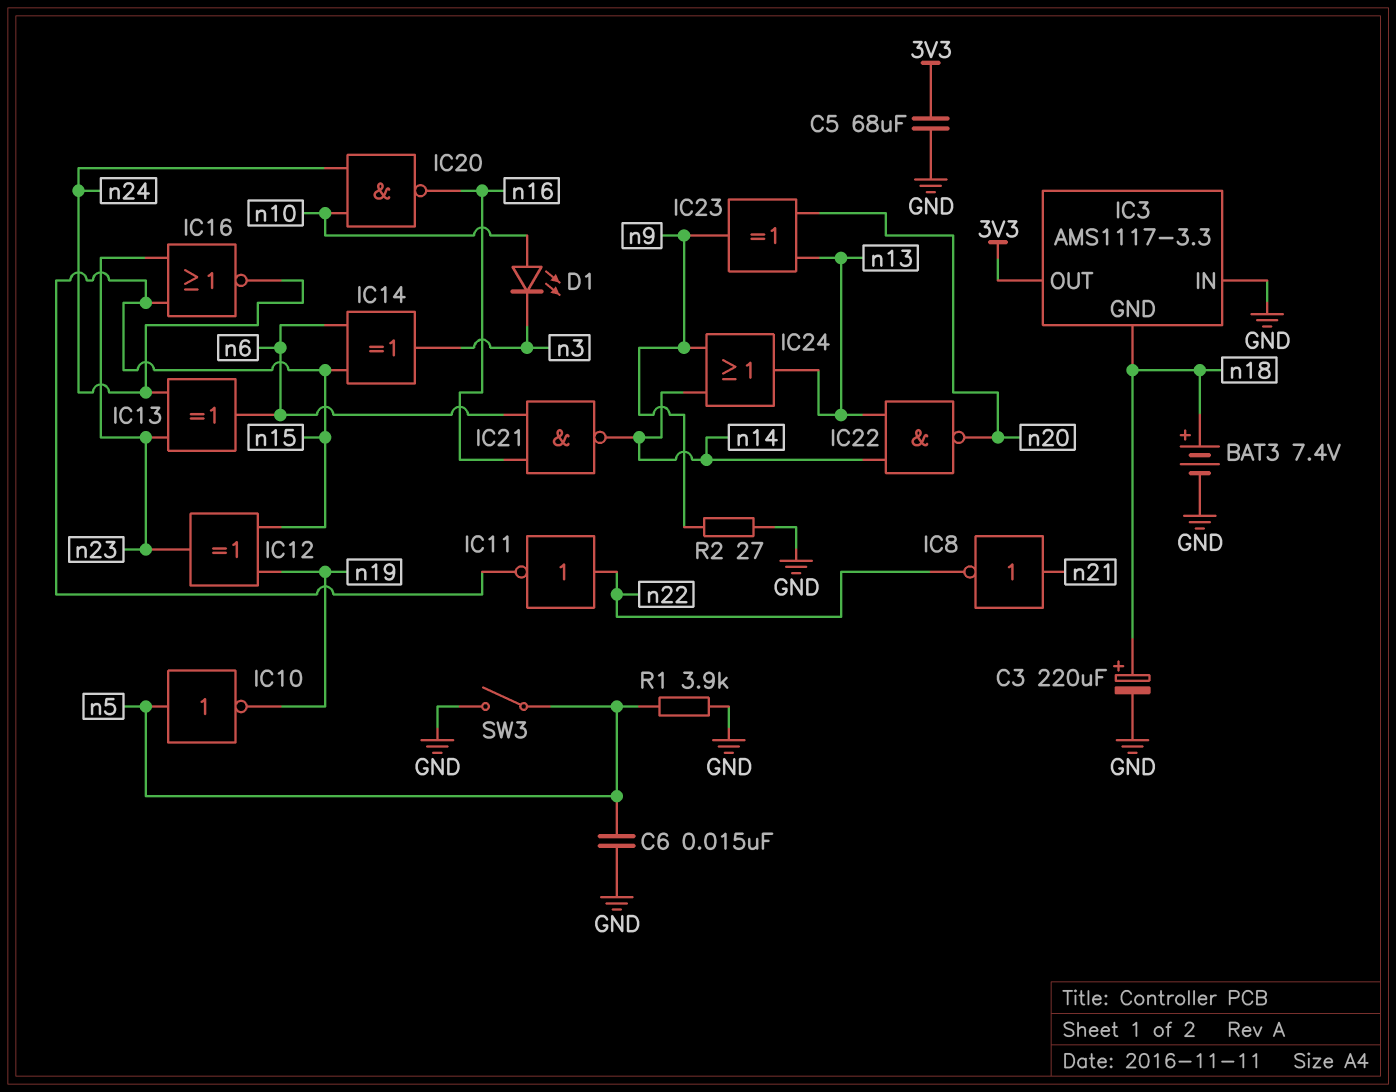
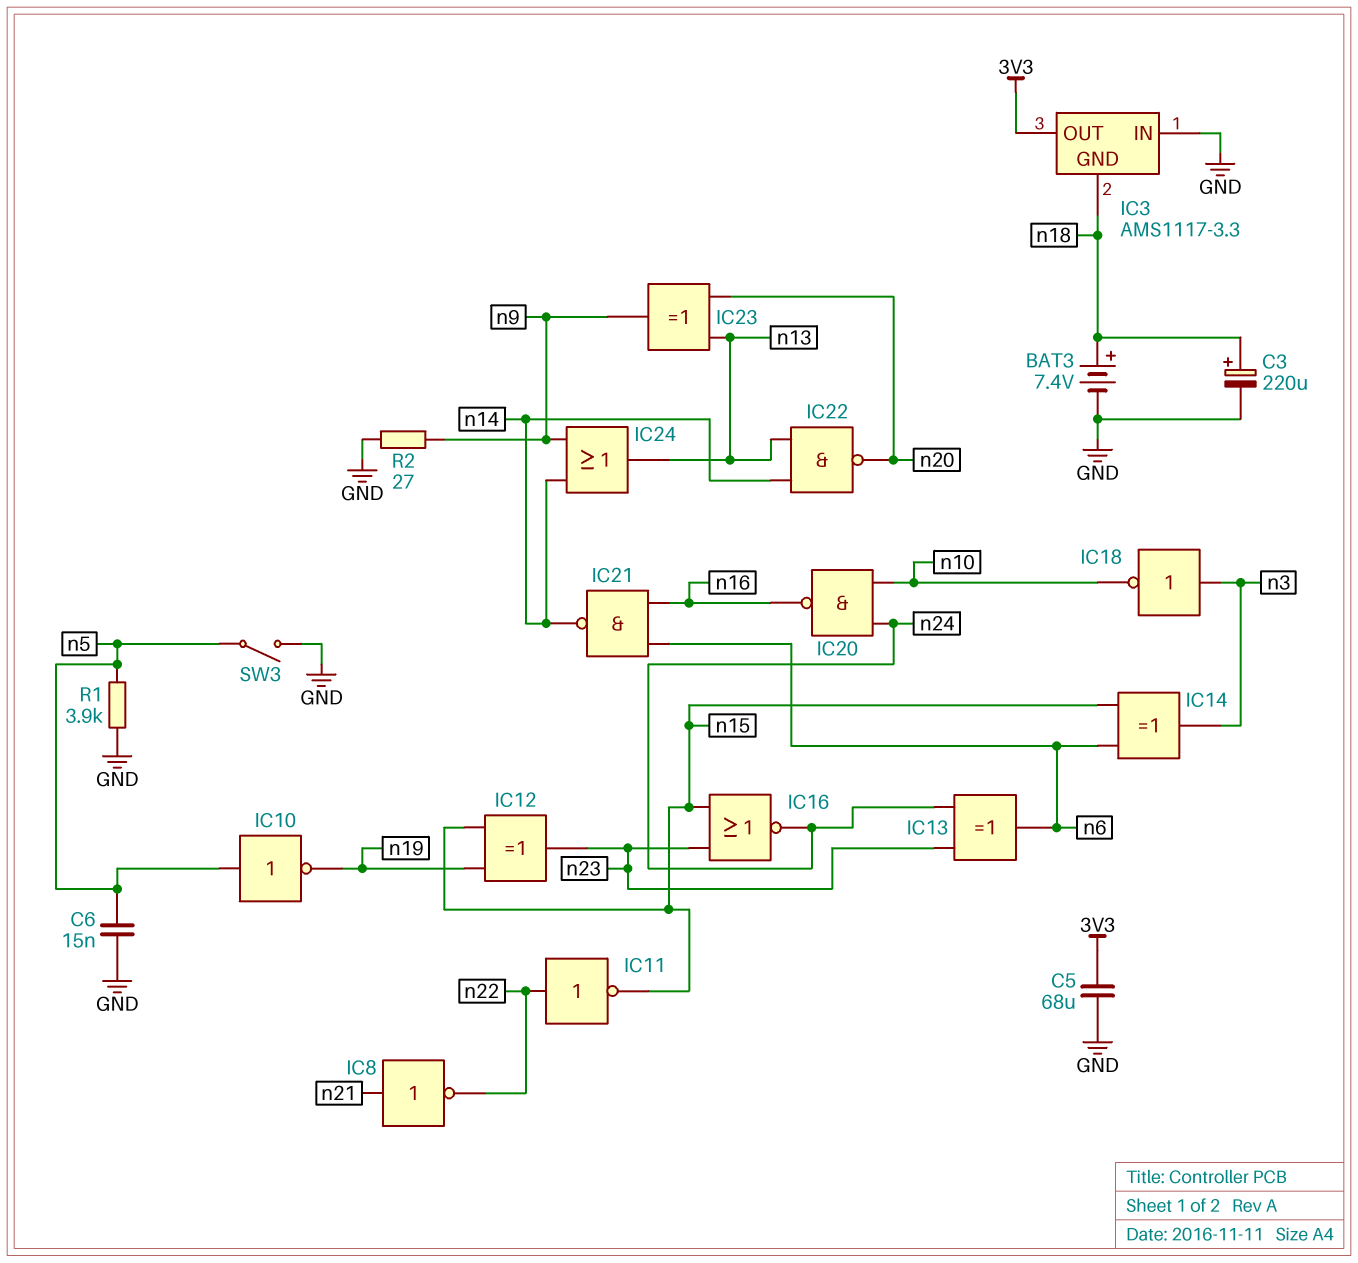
D1: LED (A n10, K n3) -> none
IC18: none -> NOT (in n3, out n10)

